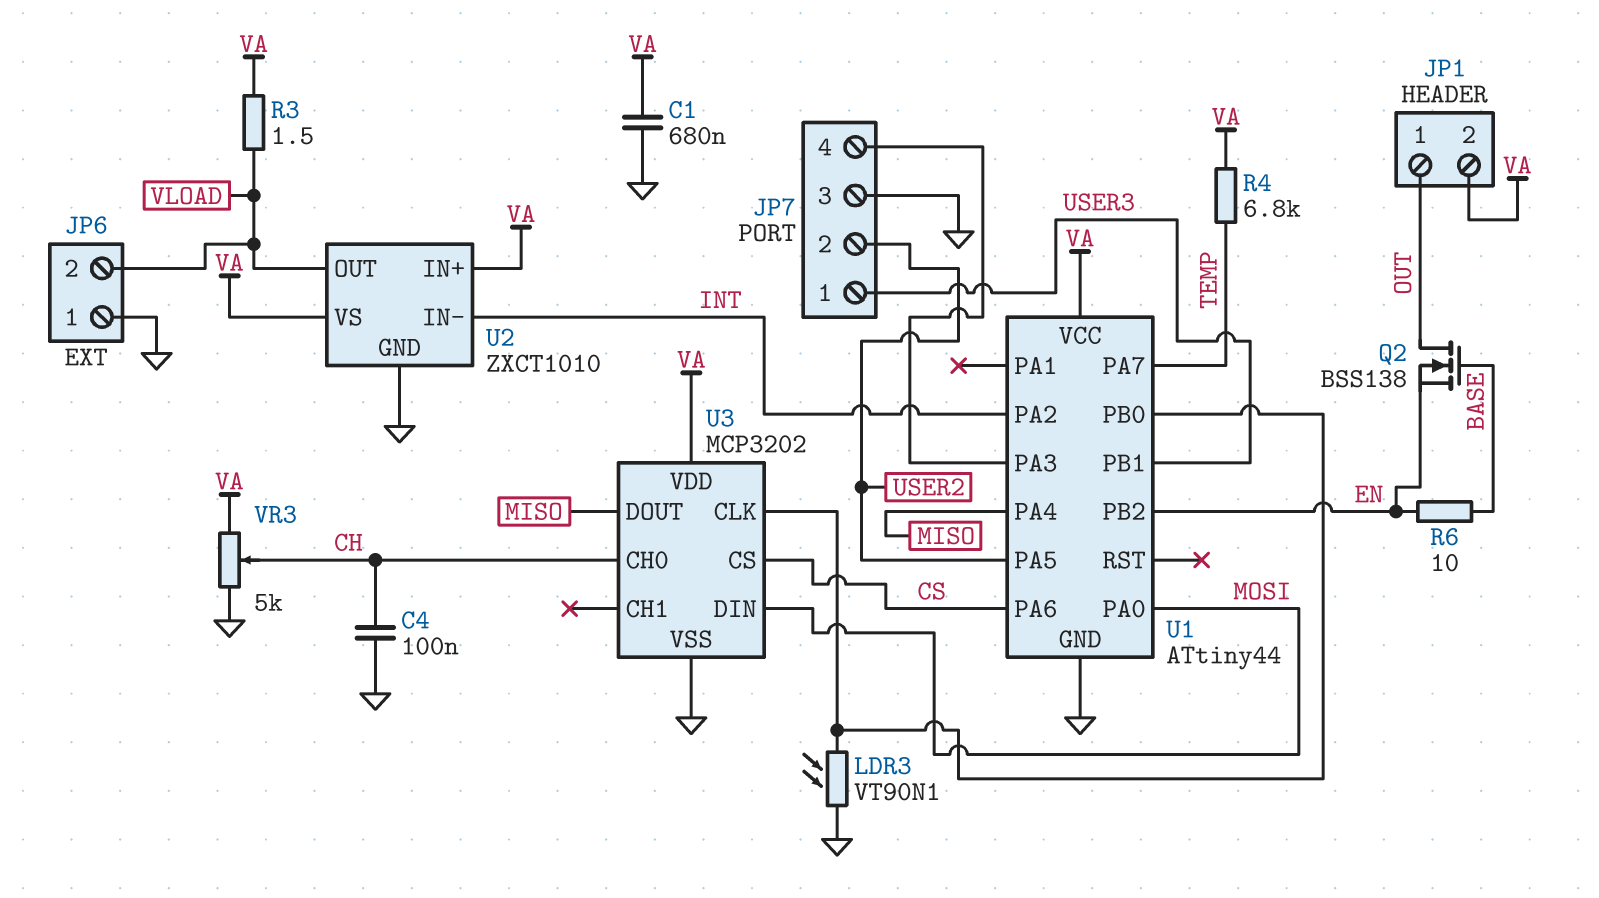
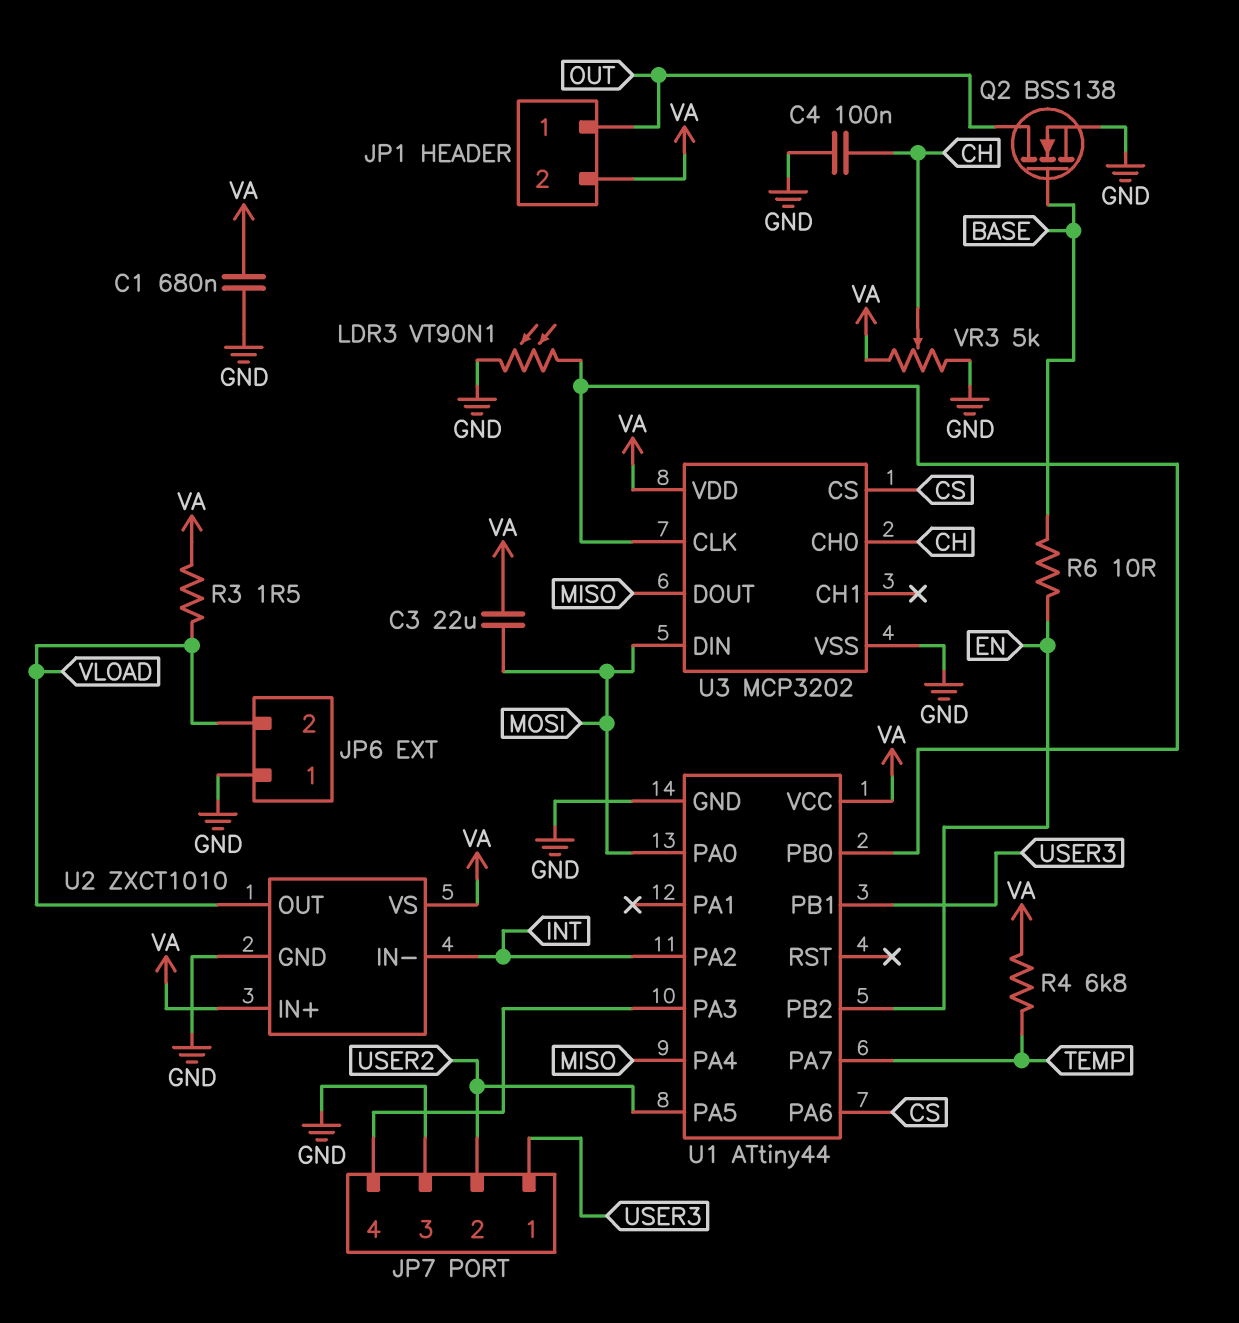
C3: none -> 22uF (MOSI, VA)
Q2: NMOS BSS138 (G BASE, D OUT, S EN) -> NMOS BSS138 (G BASE, D OUT, S GND)

